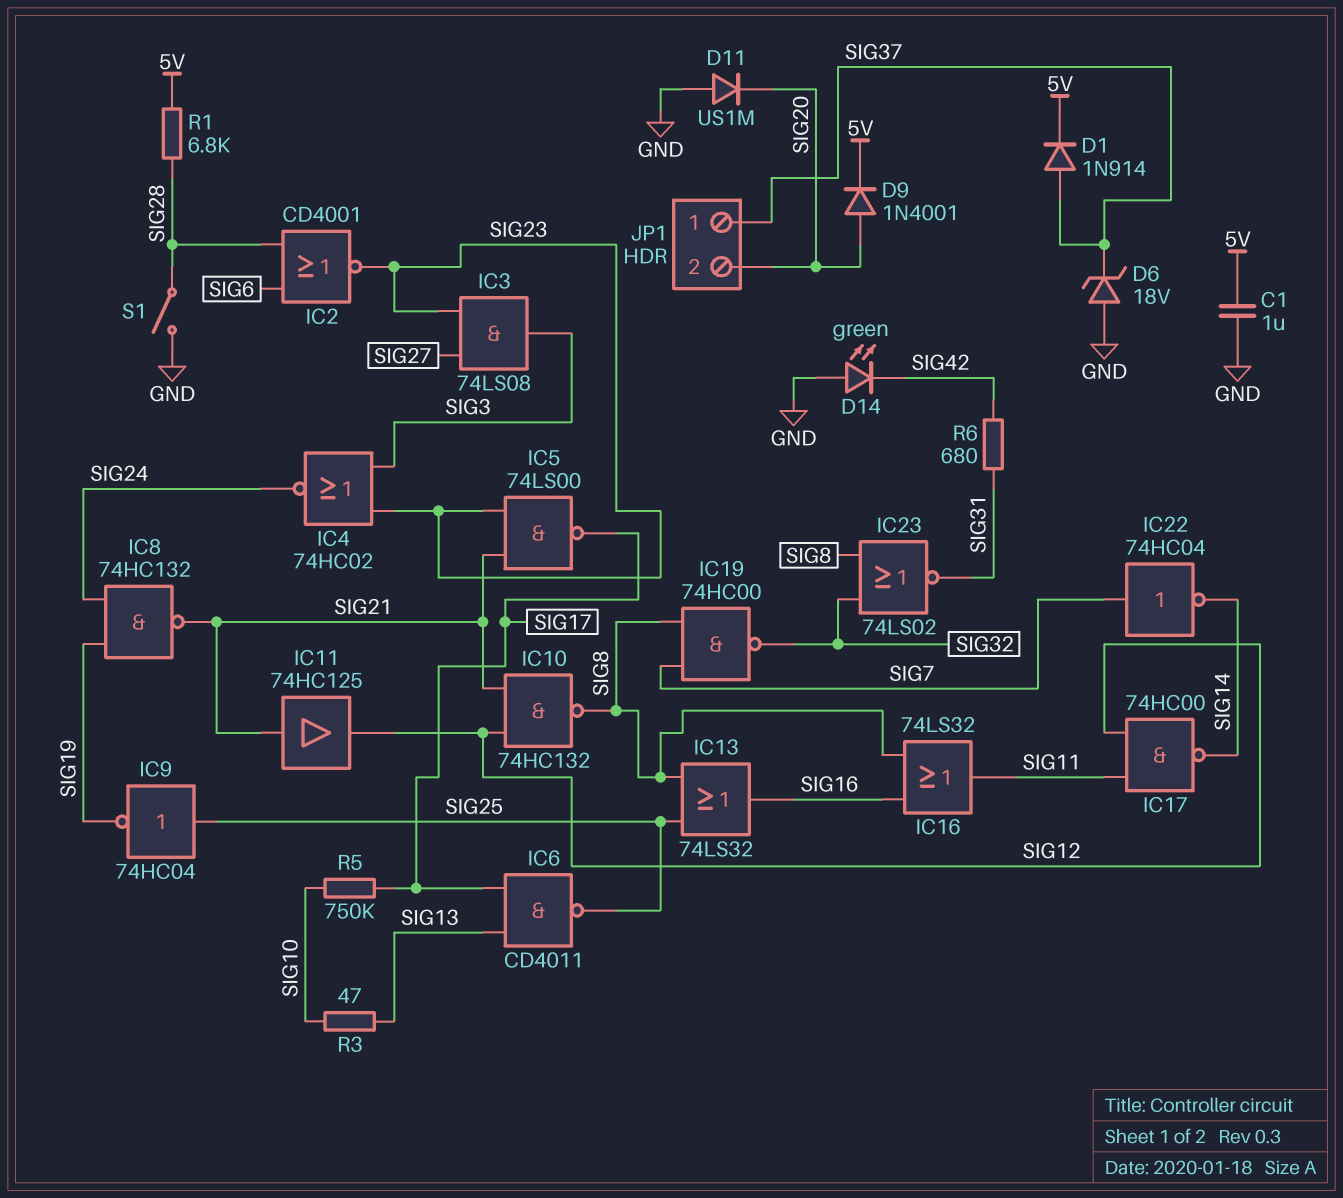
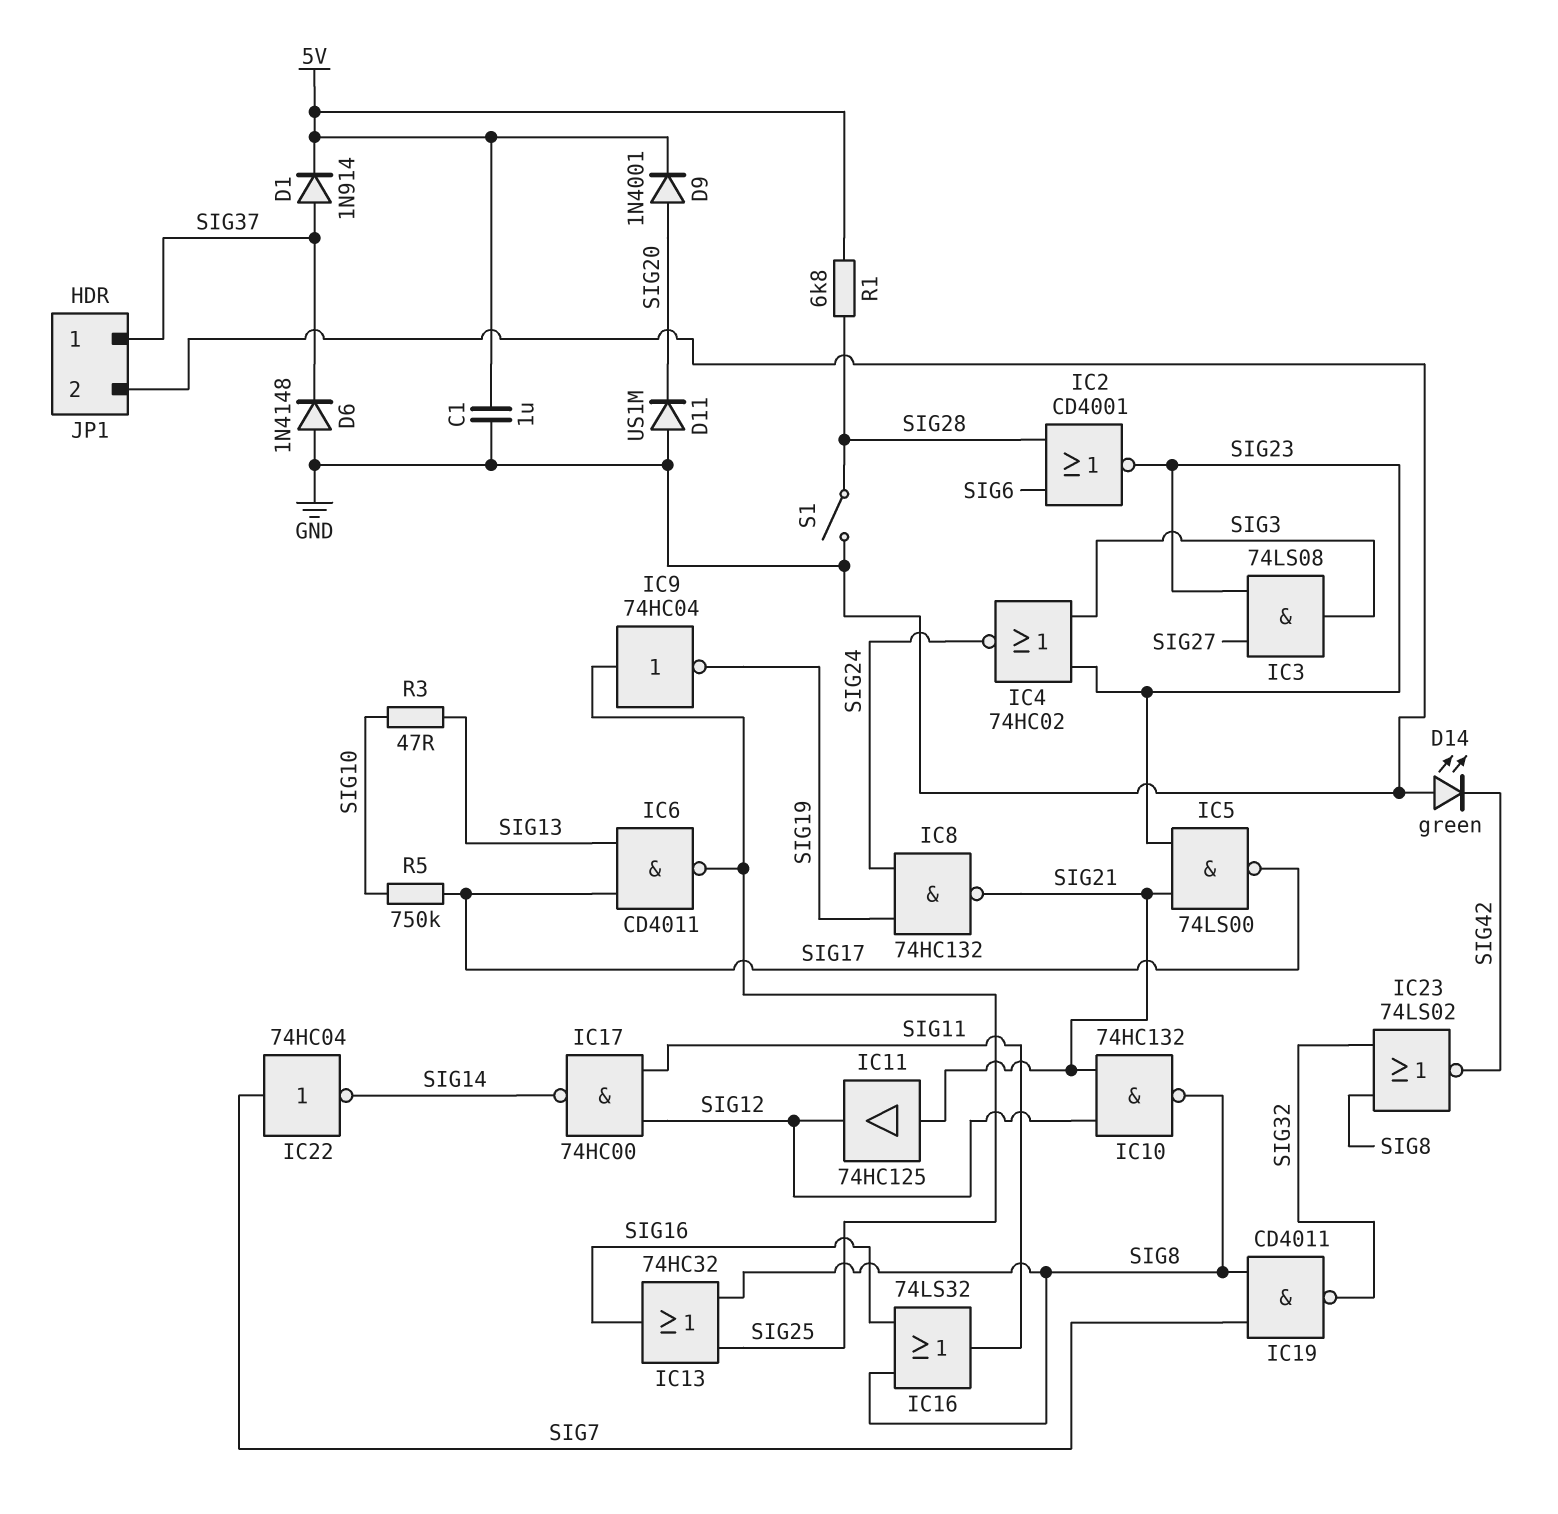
D6: zener 18V (A GND, K SIG37) -> diode 1N4148 (A GND, K SIG37)
IC13: OR 74LS32 (in SIG8, in SIG25, out SIG16) -> OR 74HC32 (in SIG8, in SIG25, out SIG16)
IC19: NAND 74HC00 (in SIG7, in SIG8, out SIG32) -> NAND CD4011 (in SIG7, in SIG8, out SIG32)
IC23: NOR 74LS02 (in SIG8, in SIG32, out SIG31) -> NOR 74LS02 (in SIG8, in SIG32, out SIG42)
JP1 pin 2: SIG20 -> GND
R6: 680 (SIG31, SIG42) -> none

